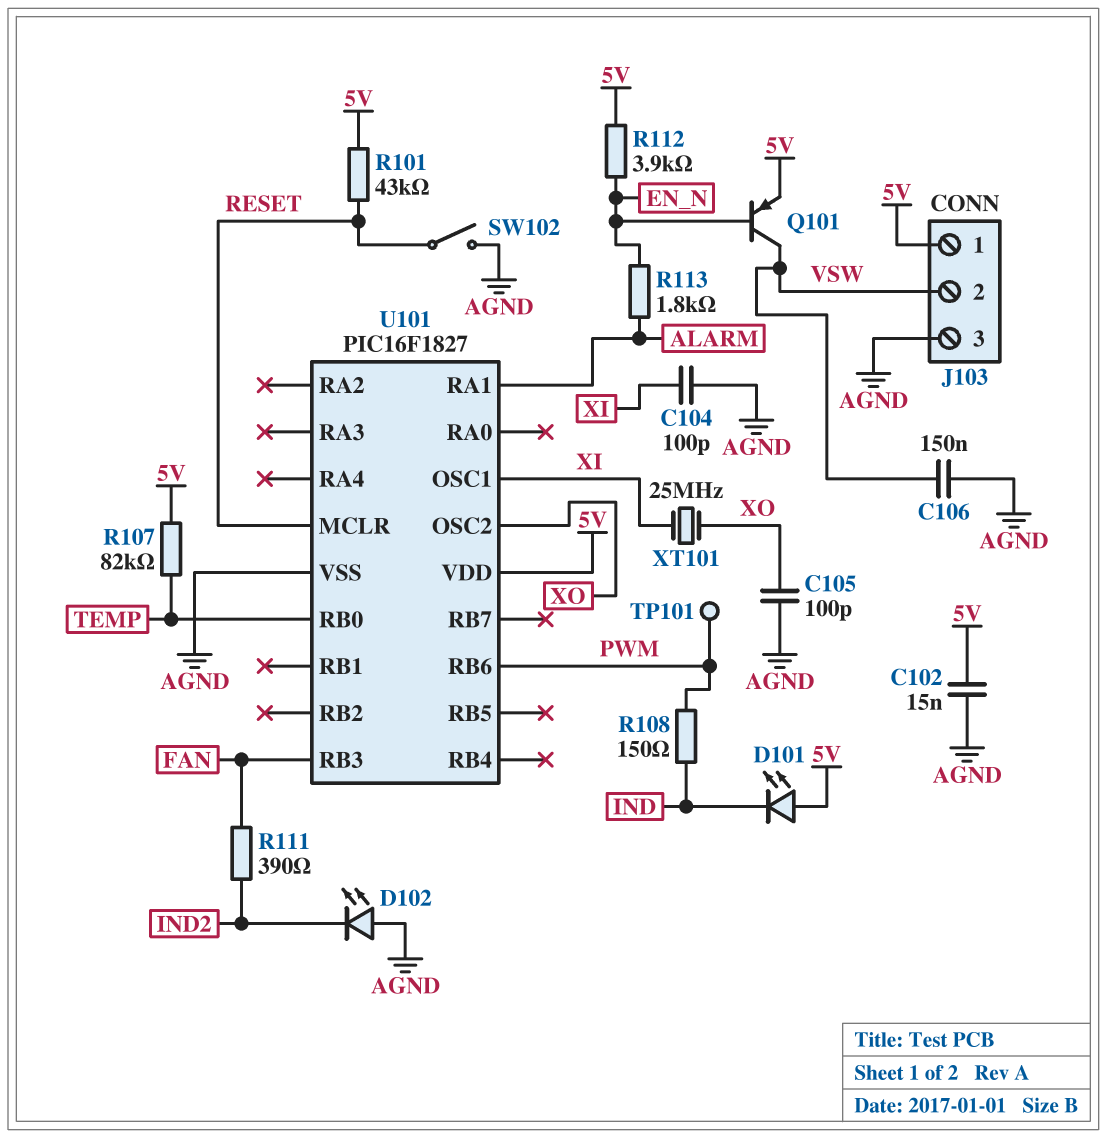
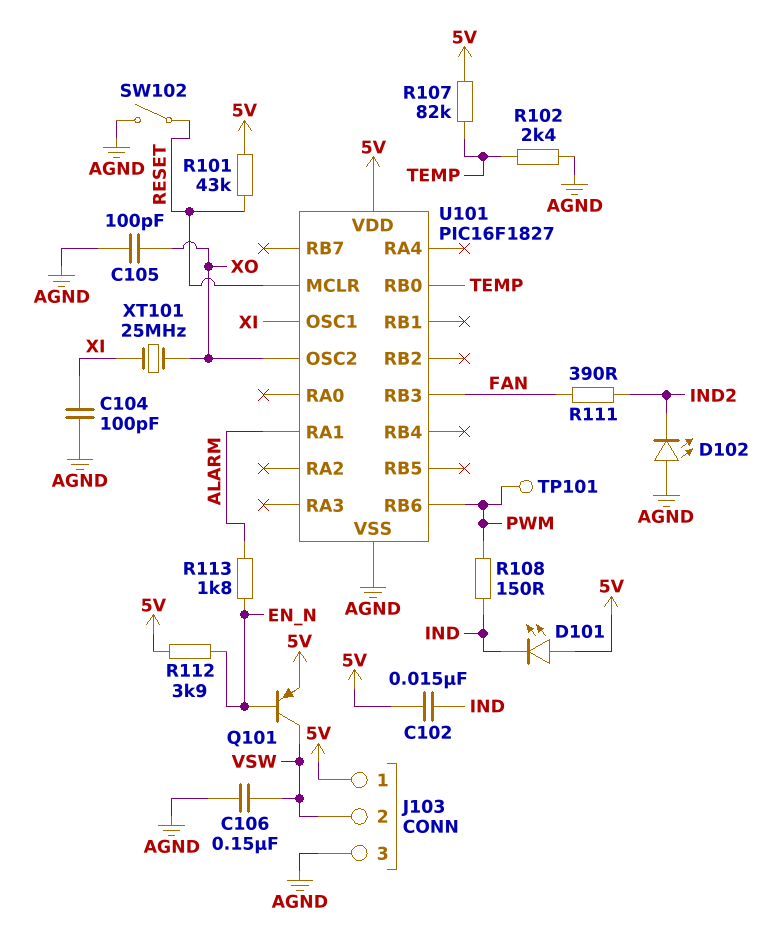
C102: 15nF (5V, AGND) -> 15nF (5V, IND)
R102: none -> 2.4k (AGND, TEMP)

